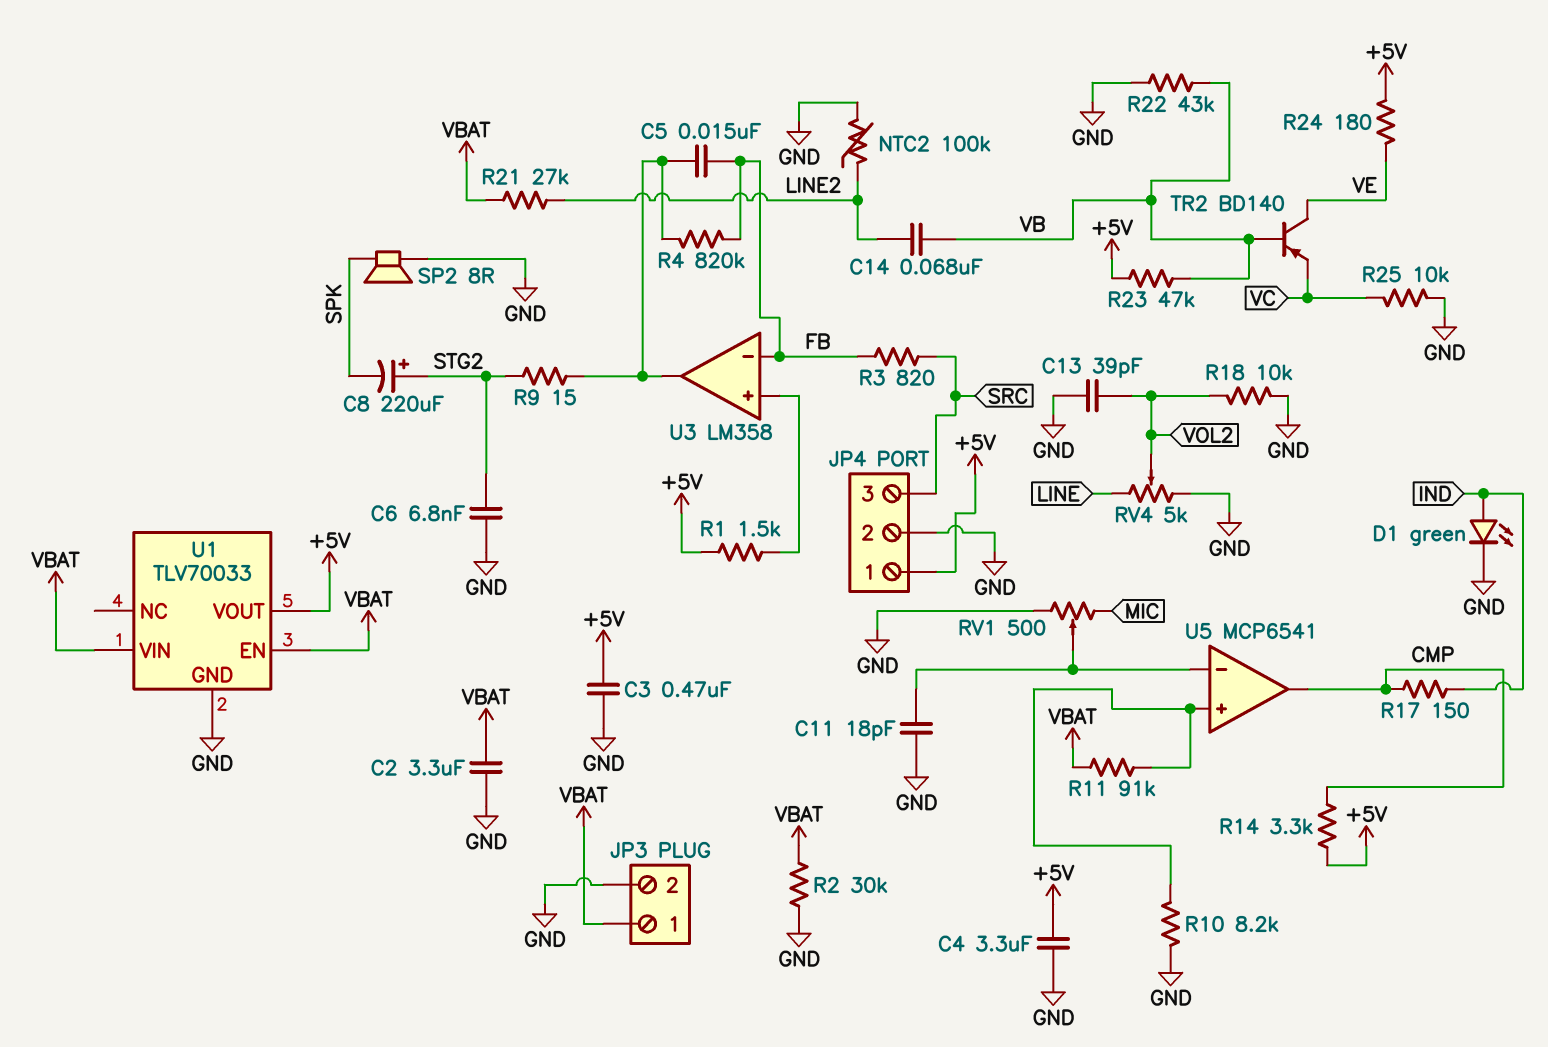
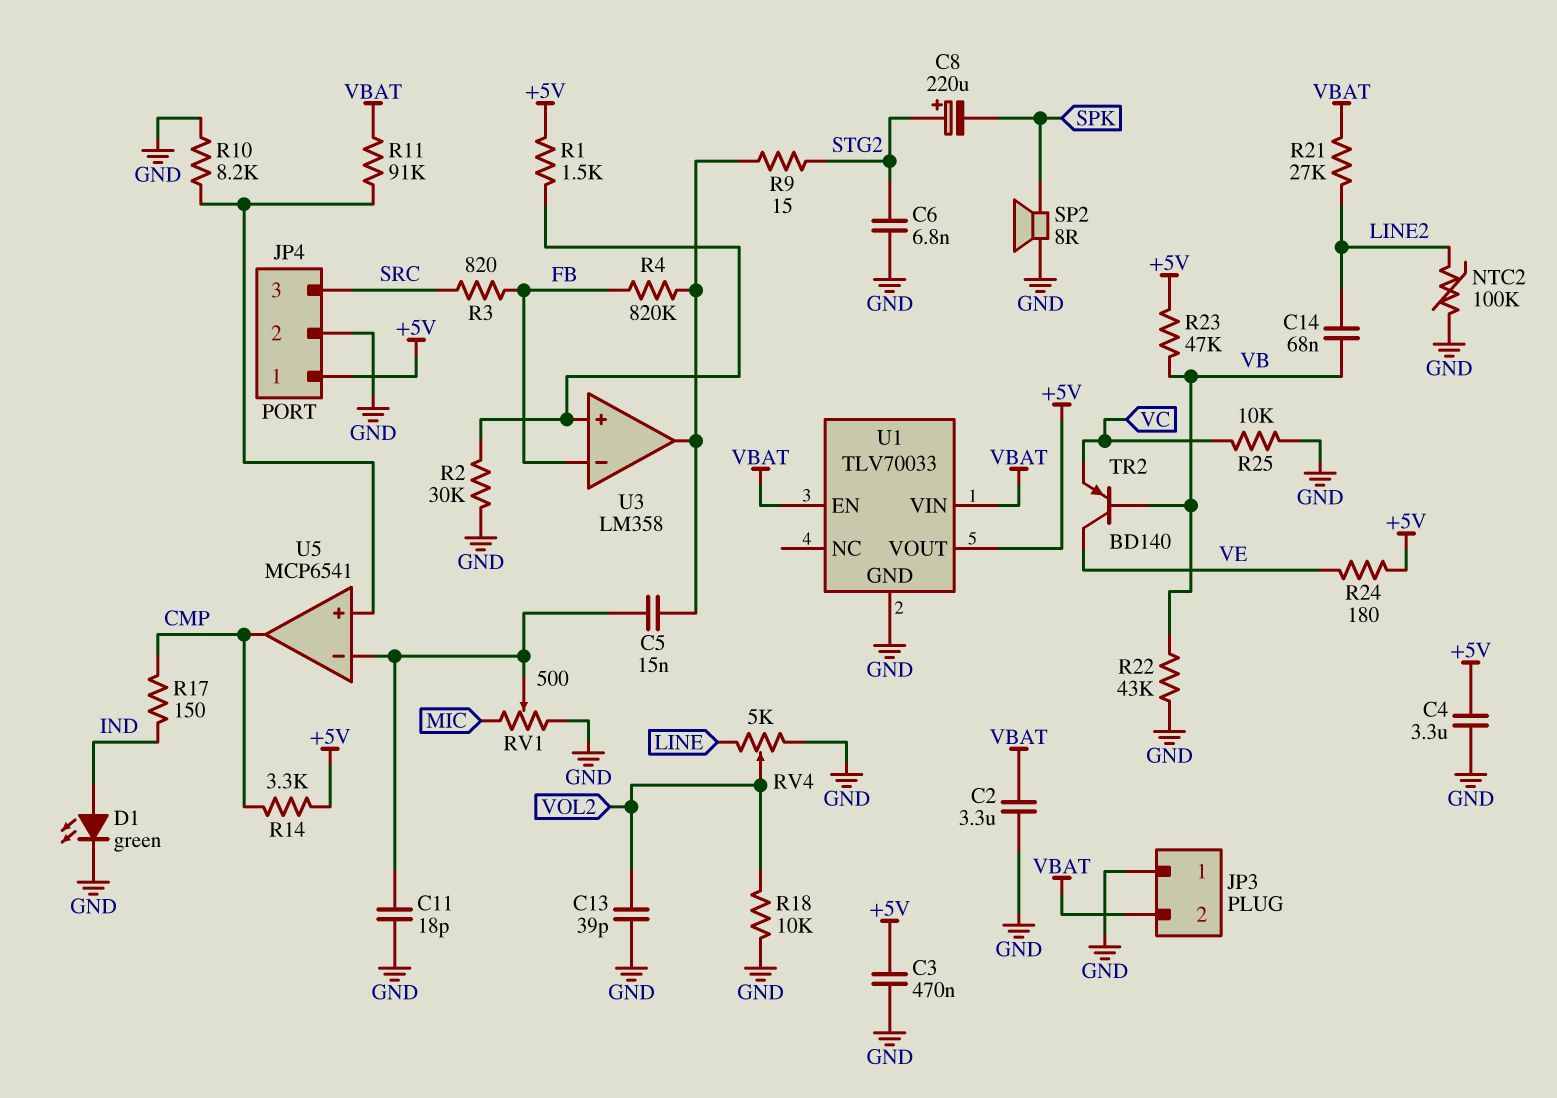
C5: 15nF (FB, U3/out) -> 15nF (U3/out, U5/in-)
JP3 pin 1: VBAT -> GND
JP3 pin 2: GND -> VBAT
R2: 30k (GND, VBAT) -> 30k (GND, U3/in+)

